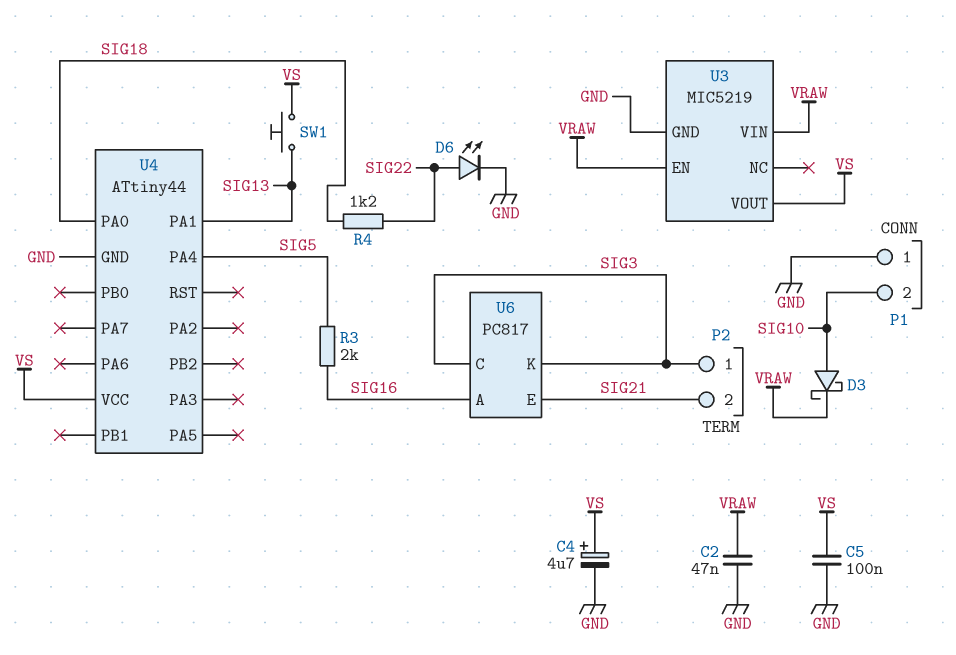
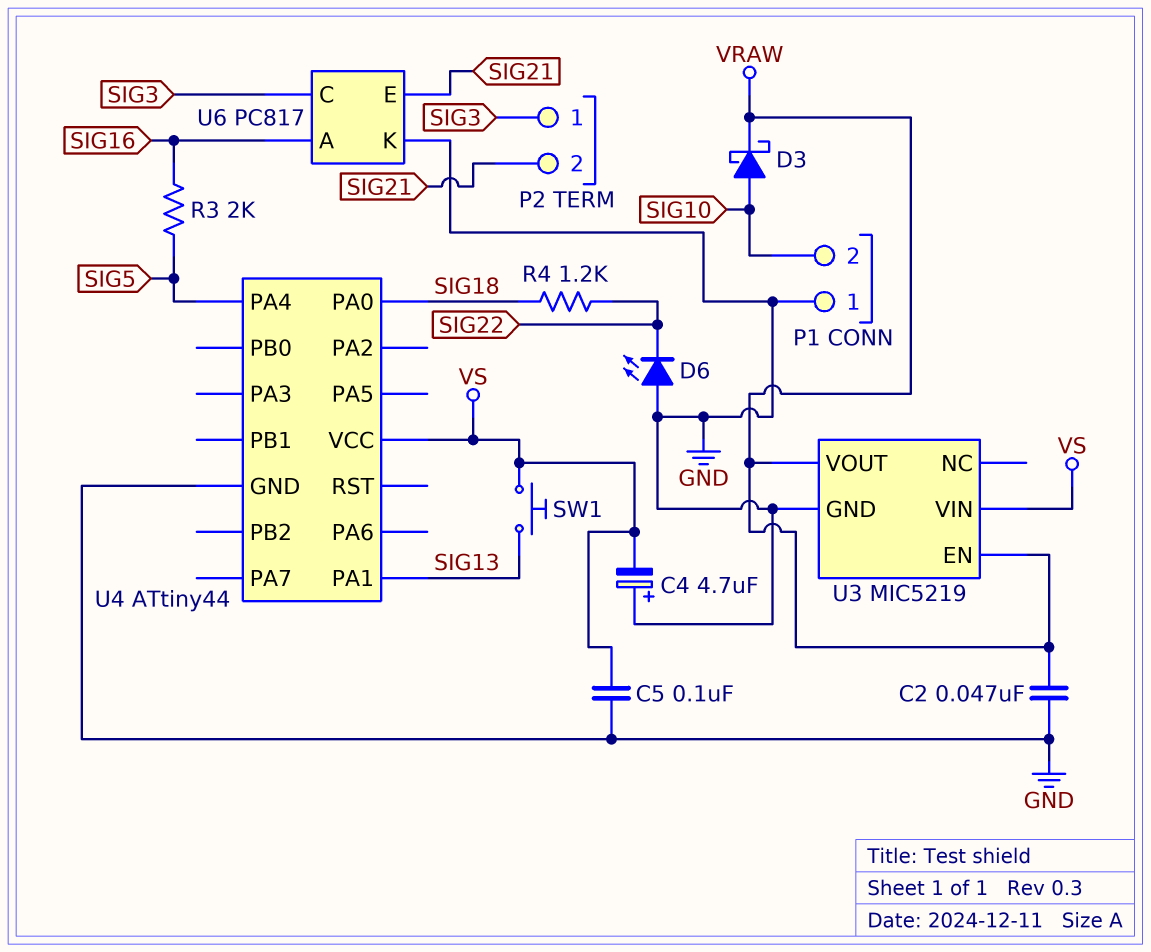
C4: 4.7uF (plus VS, minus GND) -> 4.7uF (plus GND, minus VS)
D6: LED (A SIG22, K GND) -> LED (A GND, K SIG22)
U3 pin VIN: VRAW -> VS
U3 pin VOUT: VS -> VRAW
U6 pin K: SIG3 -> GND

